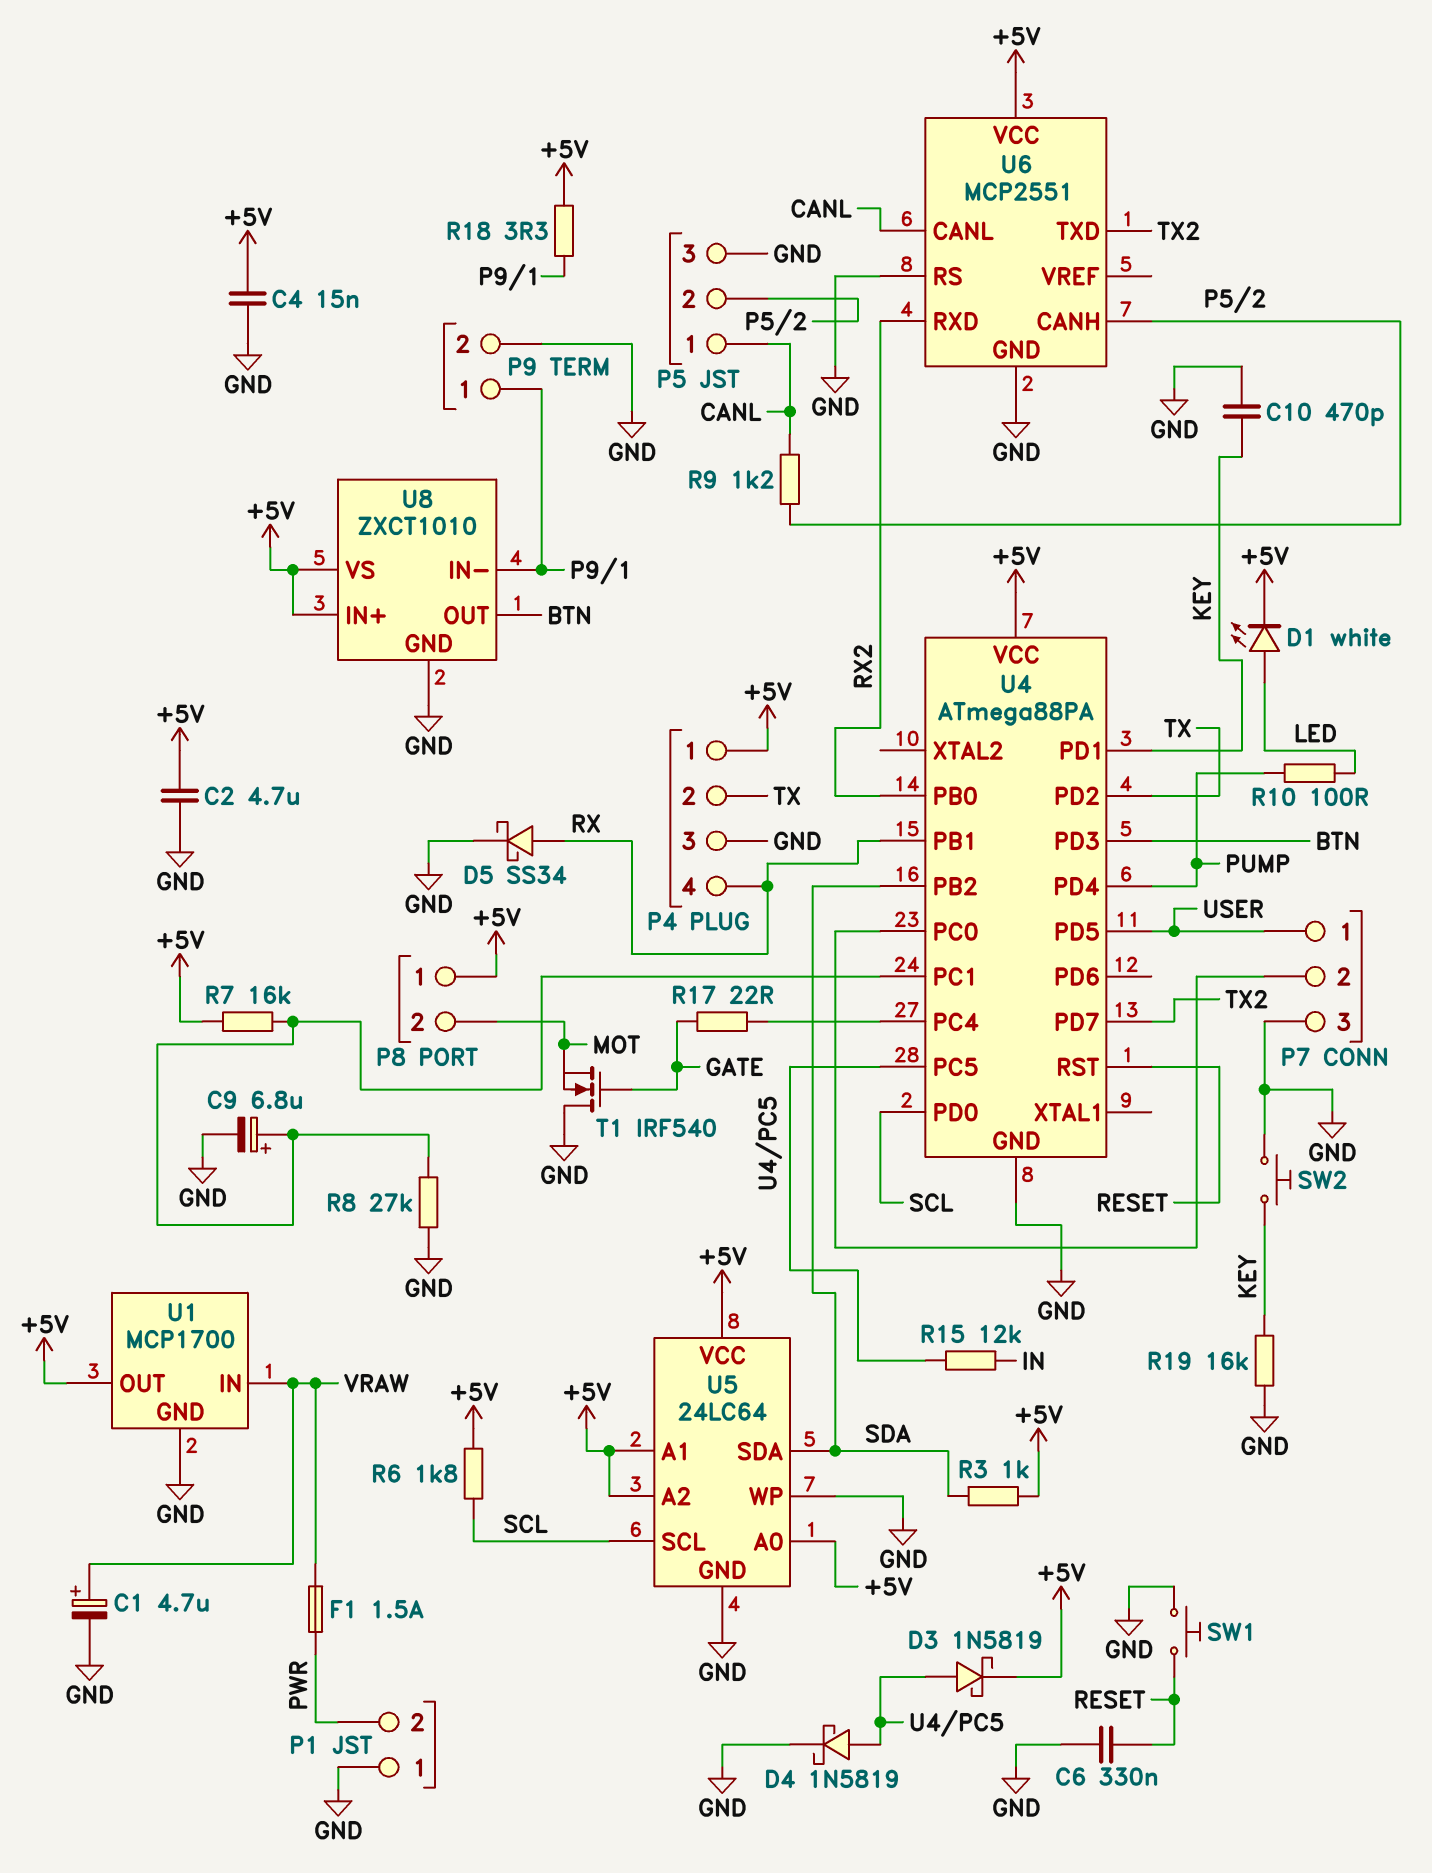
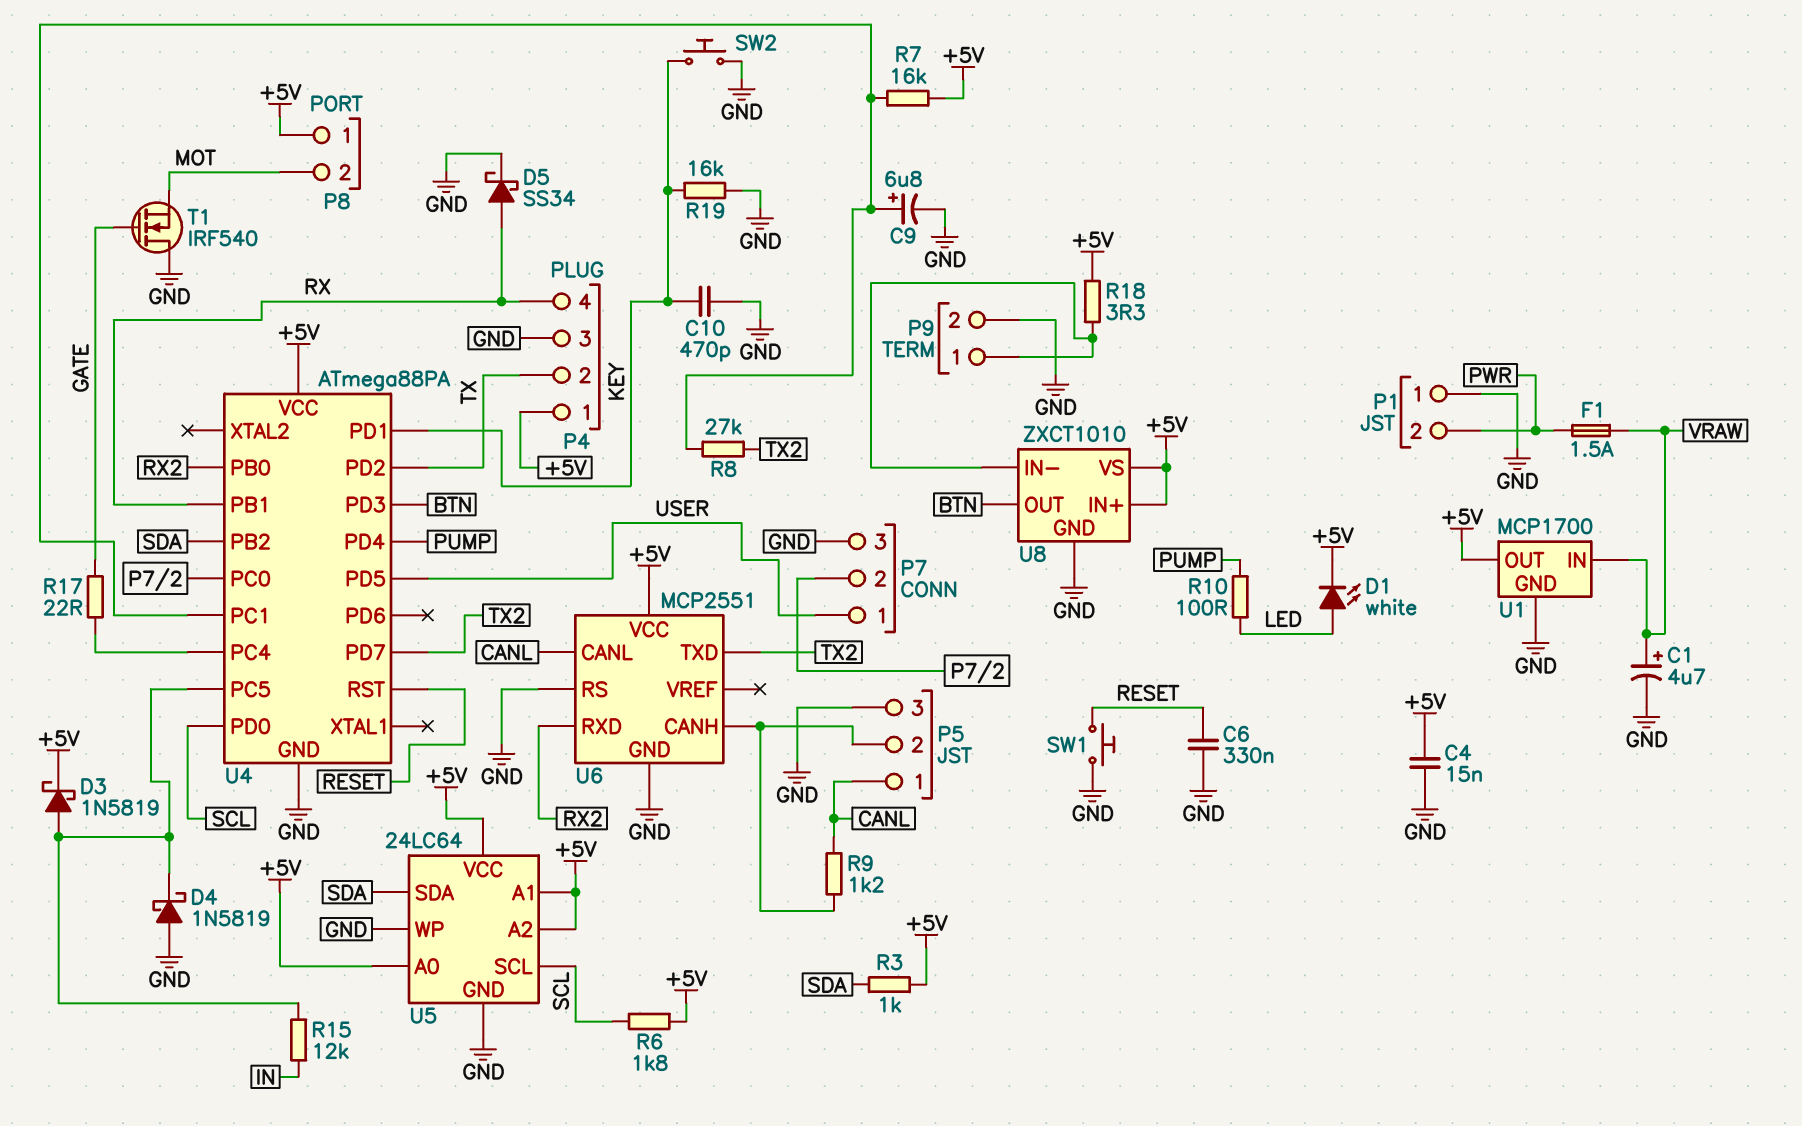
C2: 4.7uF (+5V, GND) -> none
D4: schottky 1N5819 (A U4/PC5, K GND) -> schottky 1N5819 (A GND, K U4/PC5)
R8: 27k (GND, U4/PC1) -> 27k (TX2, U4/PC1)

